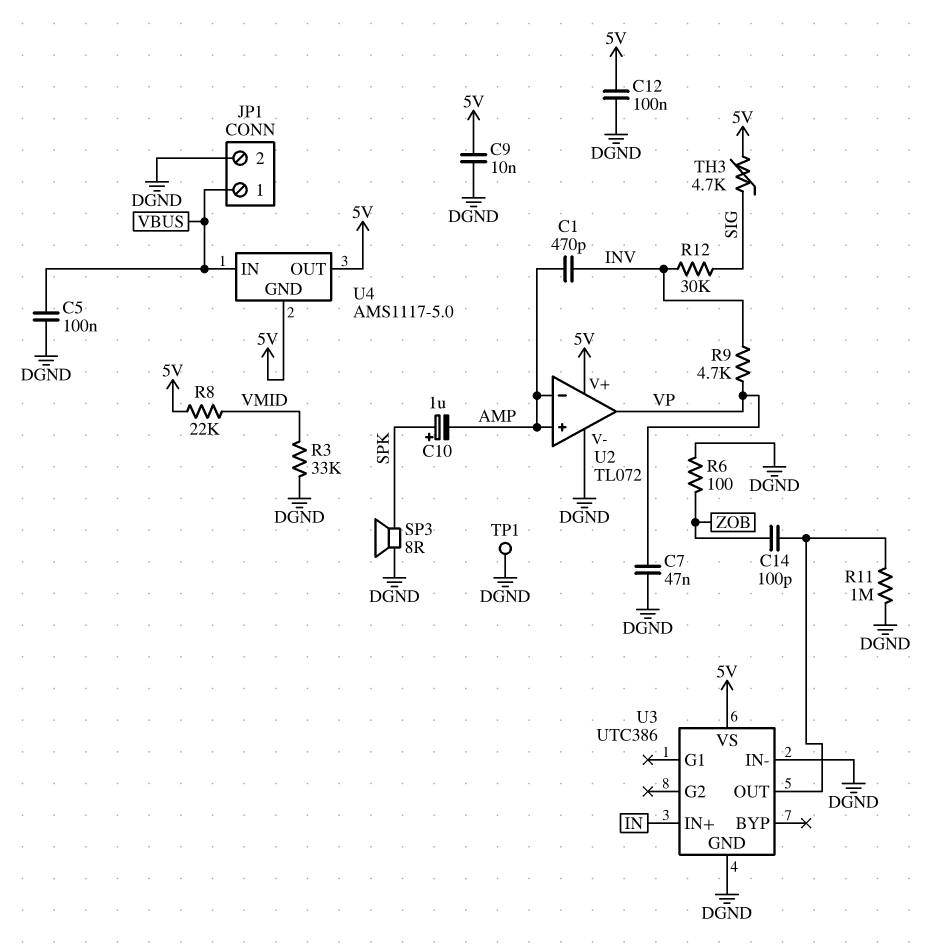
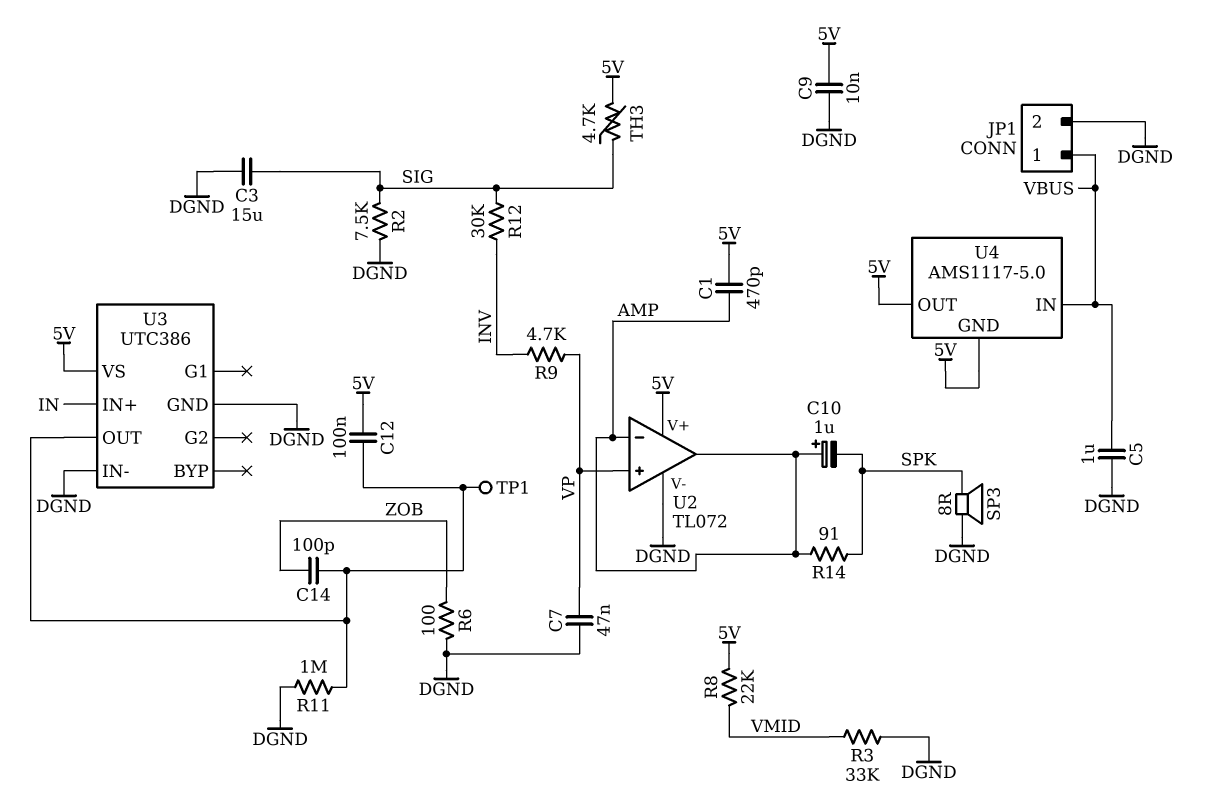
C1: 470pF (AMP, INV) -> 470pF (5V, AMP)
C3: none -> 15uF (DGND, SIG)
C5: 100nF (DGND, VBUS) -> 1uF (DGND, VBUS)
C10: 1uF (plus SPK, minus AMP) -> 1uF (plus AMP, minus SPK)
C12: 100nF (5V, DGND) -> 100nF (5V, U3/OUT)
R2: none -> 7.5k (DGND, SIG)
R14: none -> 91 (AMP, SPK)
TP1: test point (DGND) -> test point (U3/OUT)
U2 pin in+: AMP -> VP
U2 pin out: VP -> AMP

